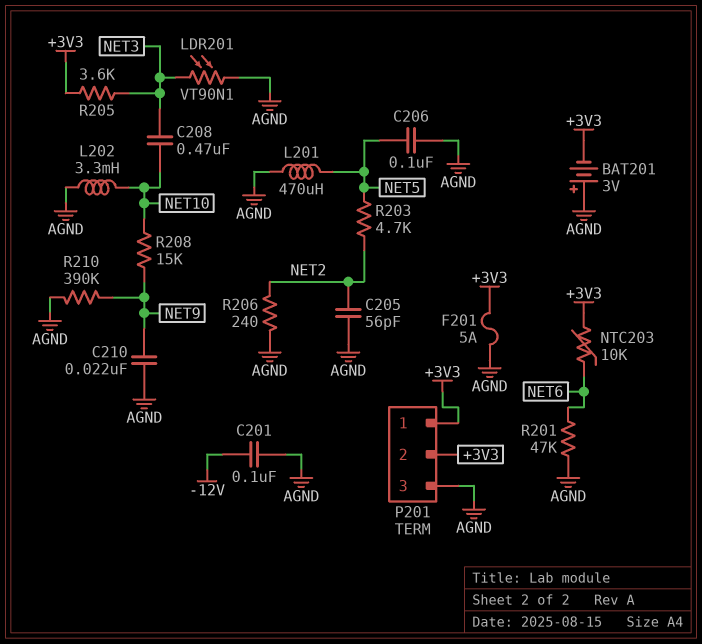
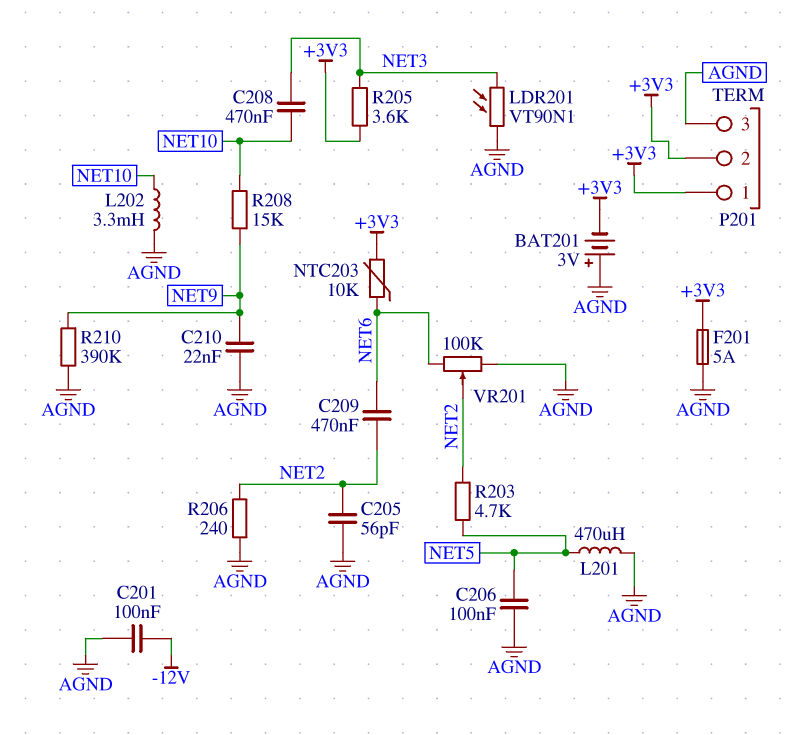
C209: none -> 470nF (NET2, NET6)
R201: 47k (AGND, NET6) -> none
VR201: none -> 100k (AGND, NET6, wiper NET2)

